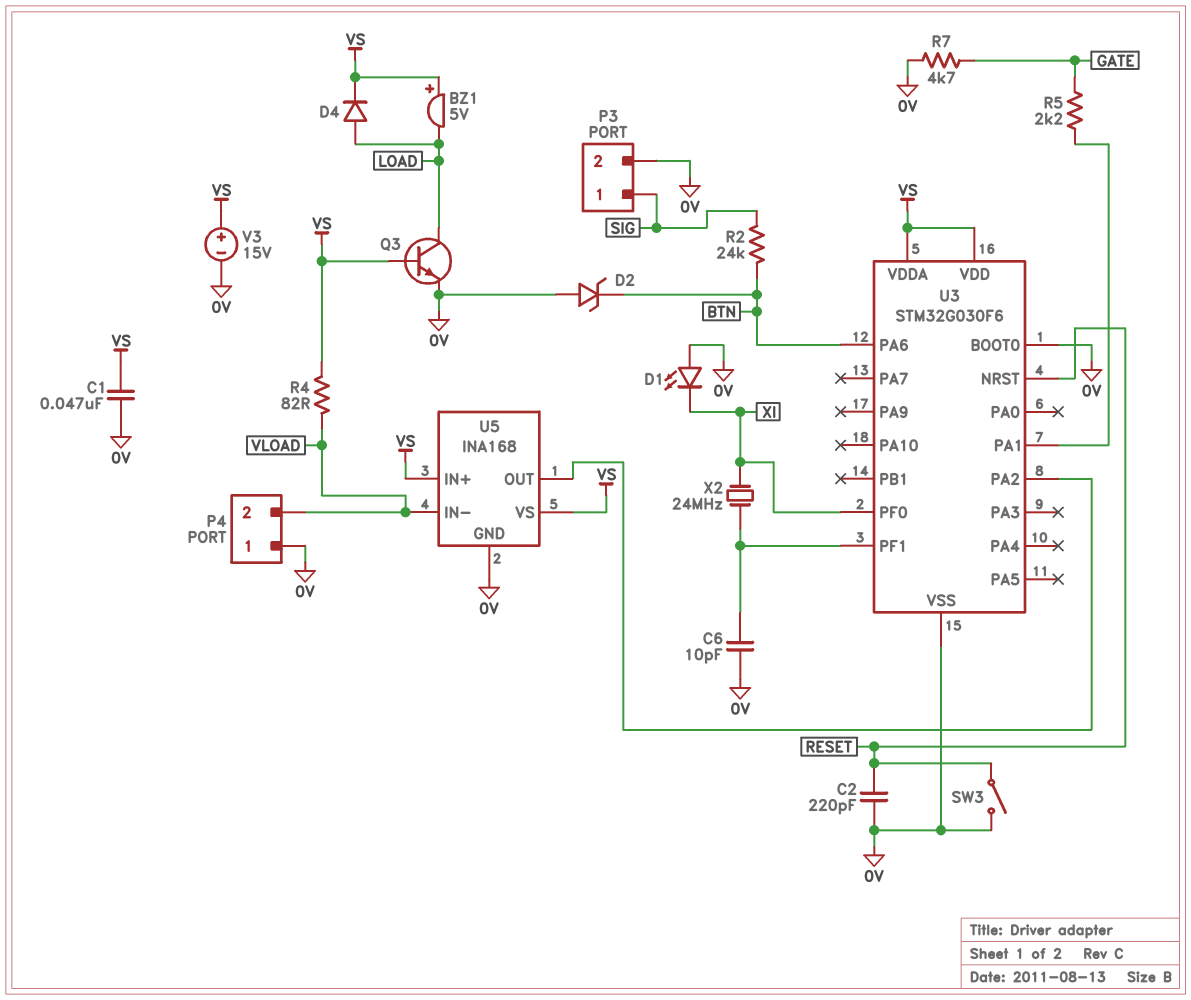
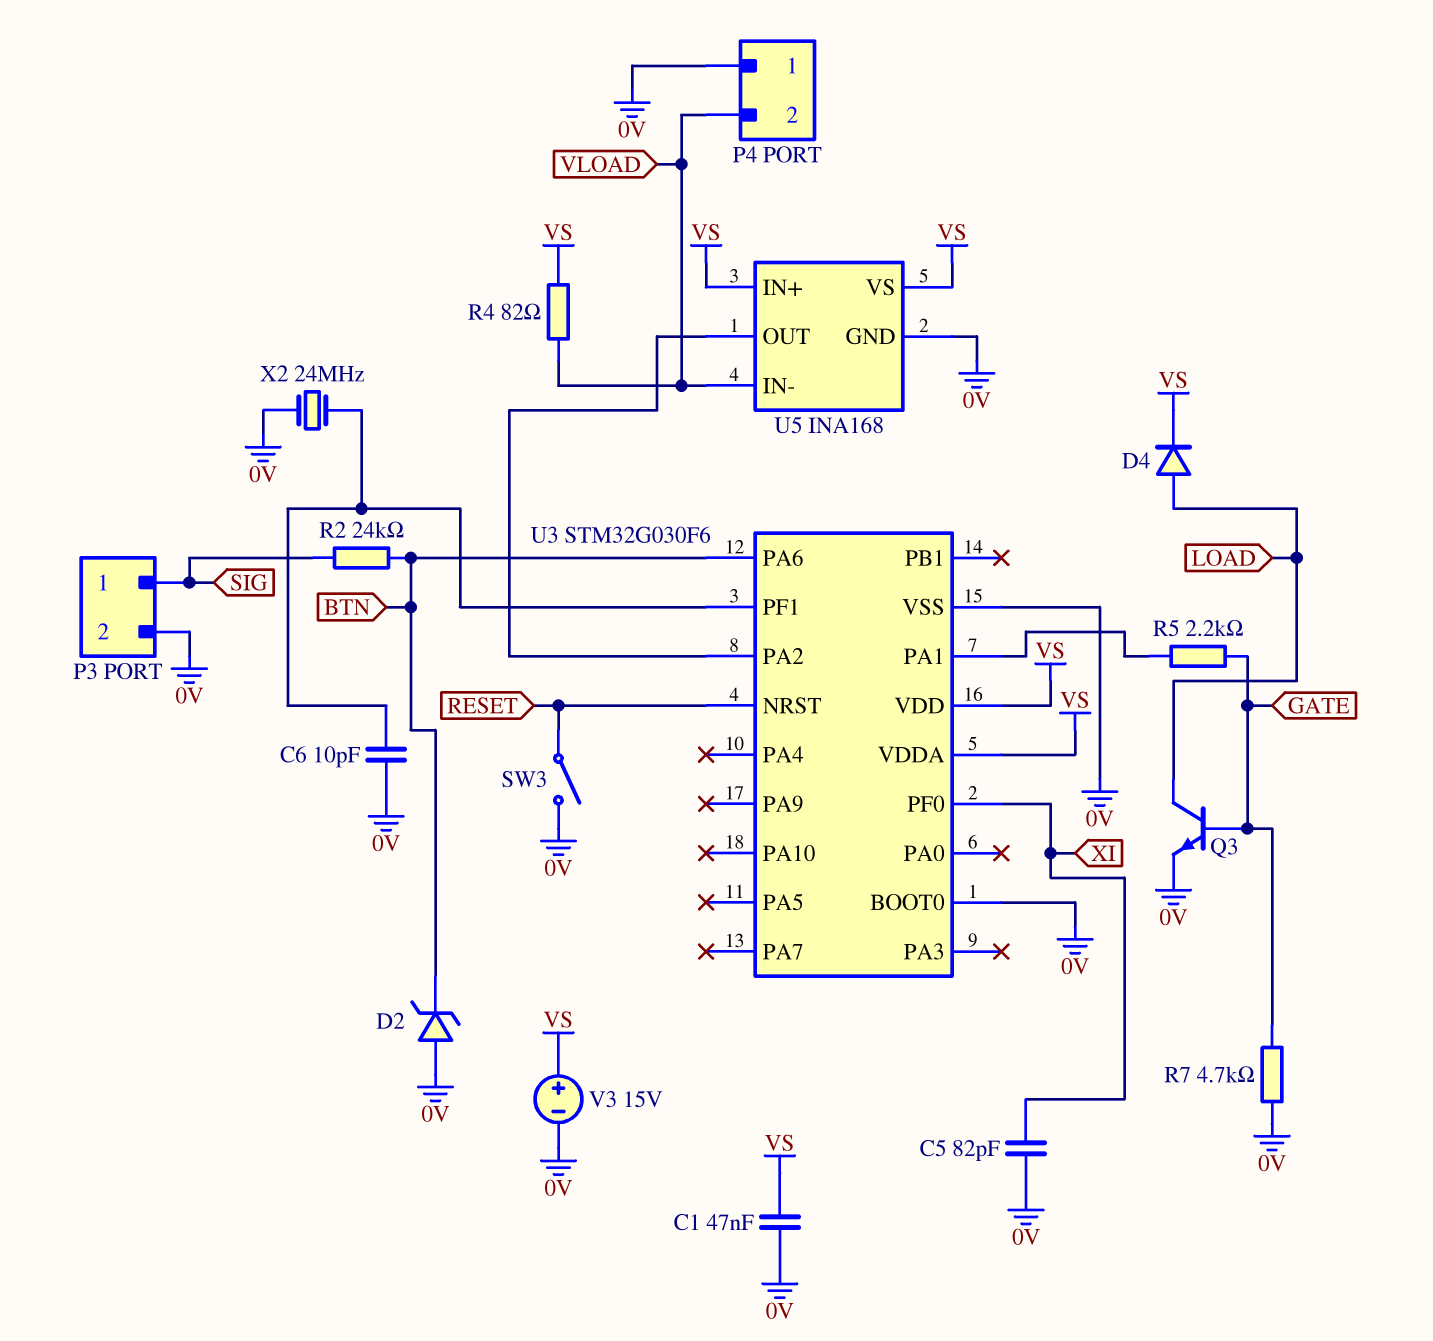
BZ1: buzzer 5V (plus VS, minus LOAD) -> none
C2: 220pF (0V, RESET) -> none
C5: none -> 82pF (0V, XI)
D1: LED (A 0V, K XI) -> none
Q3: NPN (B VS, C LOAD, E 0V) -> NPN (B GATE, C LOAD, E 0V)
X2: 24MHz (U3/PF1, XI) -> 24MHz (0V, U3/PF1)

